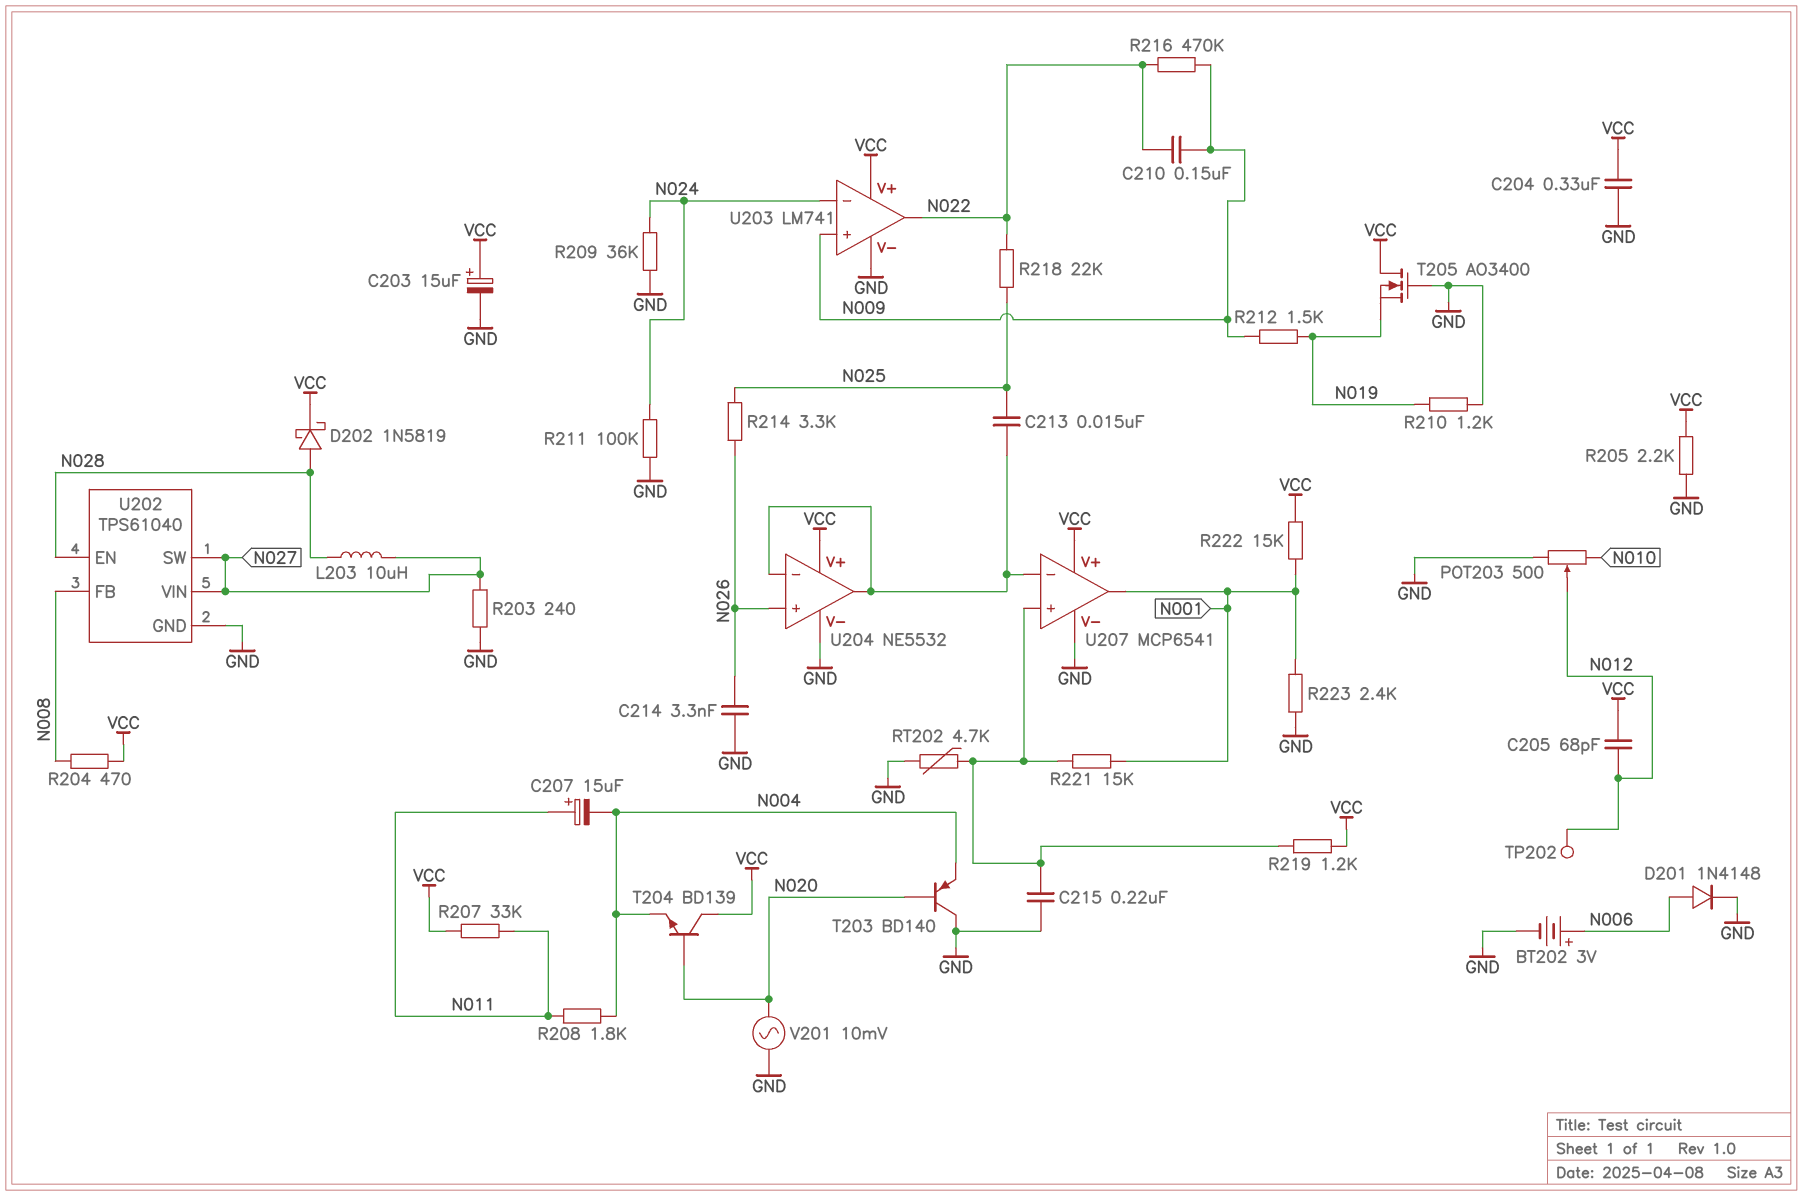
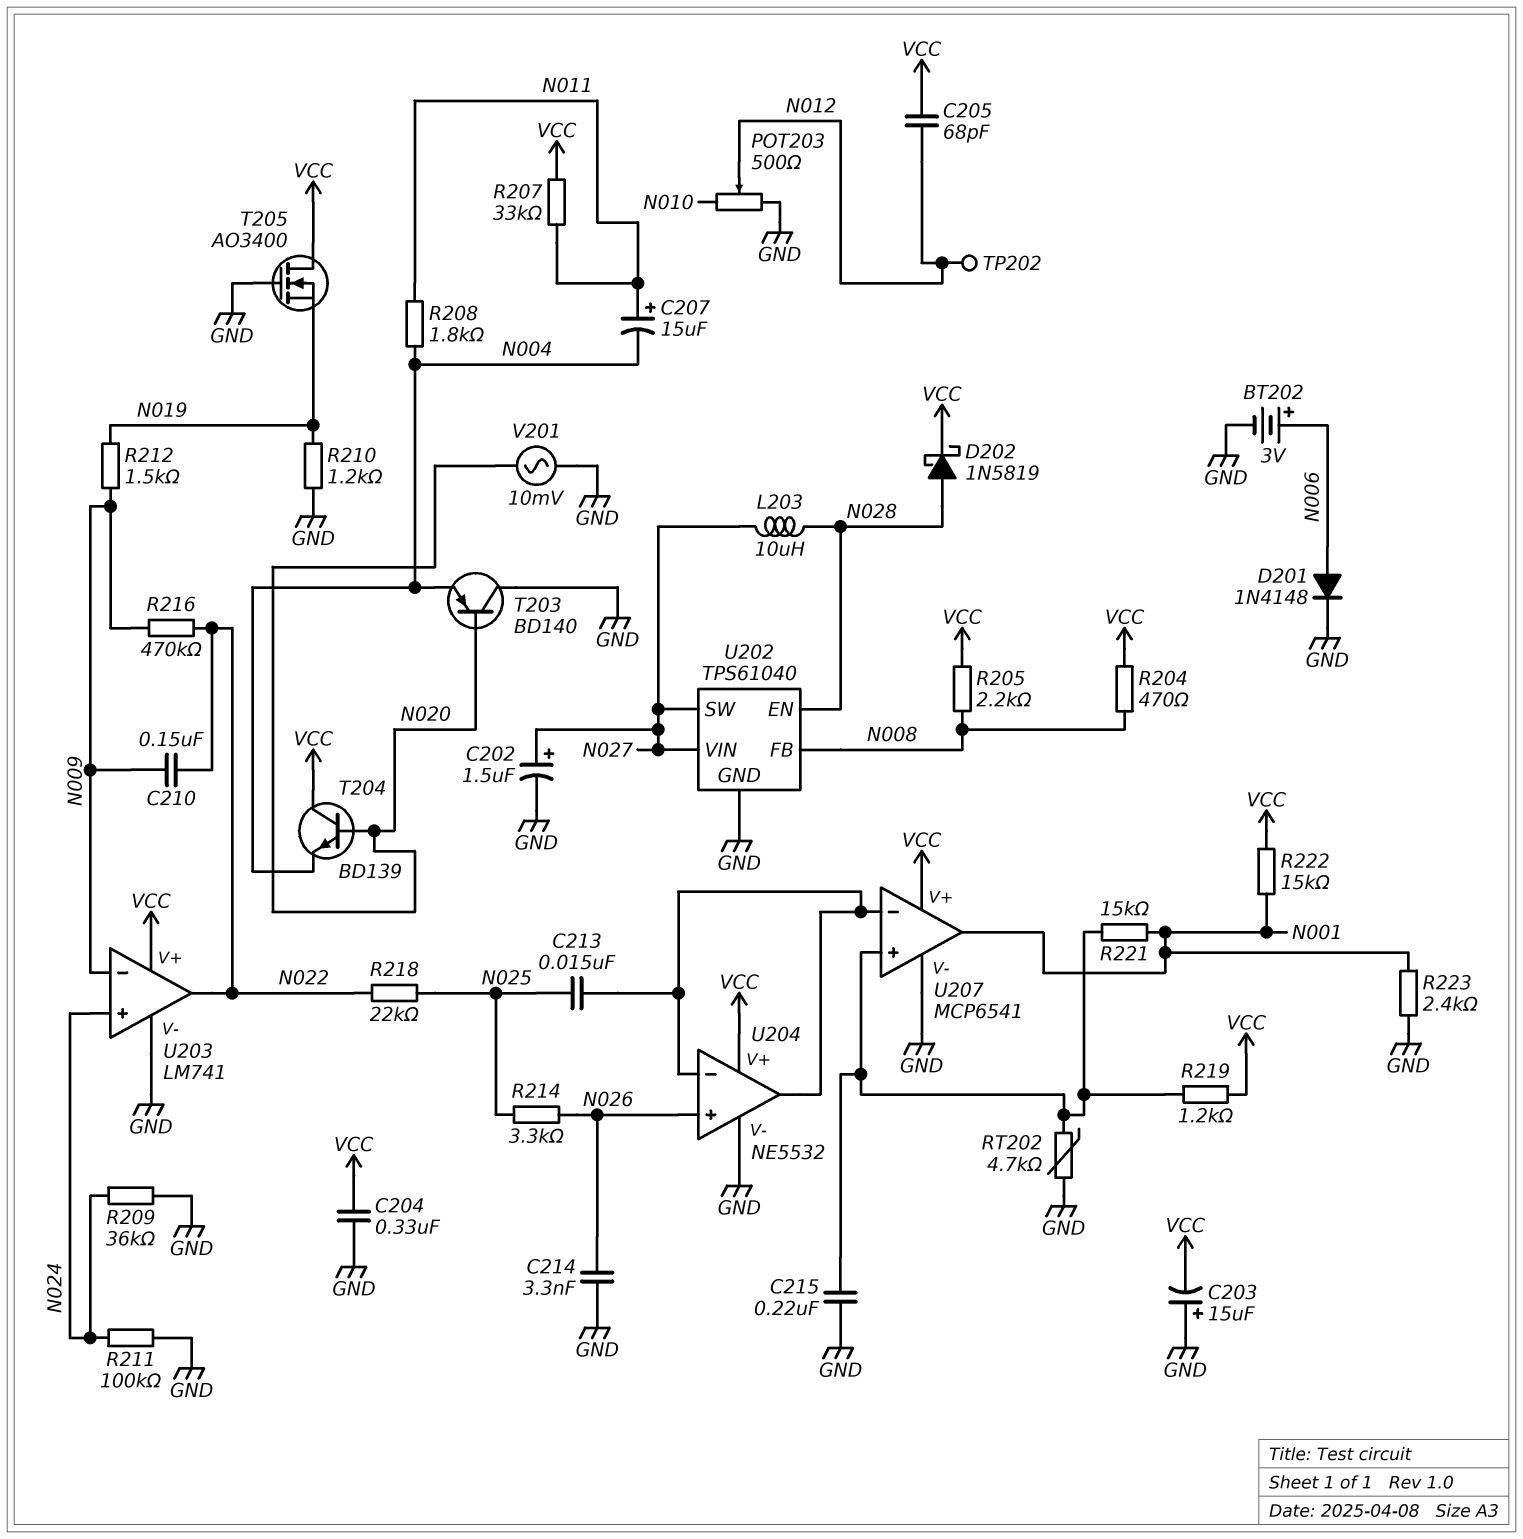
C202: none -> 1.5uF (plus N027, minus GND)
C203: 15uF (plus VCC, minus GND) -> 15uF (plus GND, minus VCC)
R203: 240 (GND, N027) -> none
R205: 2.2k (GND, VCC) -> 2.2k (N008, VCC)
U203 pin in+: N009 -> N024
U203 pin in-: N024 -> N009

